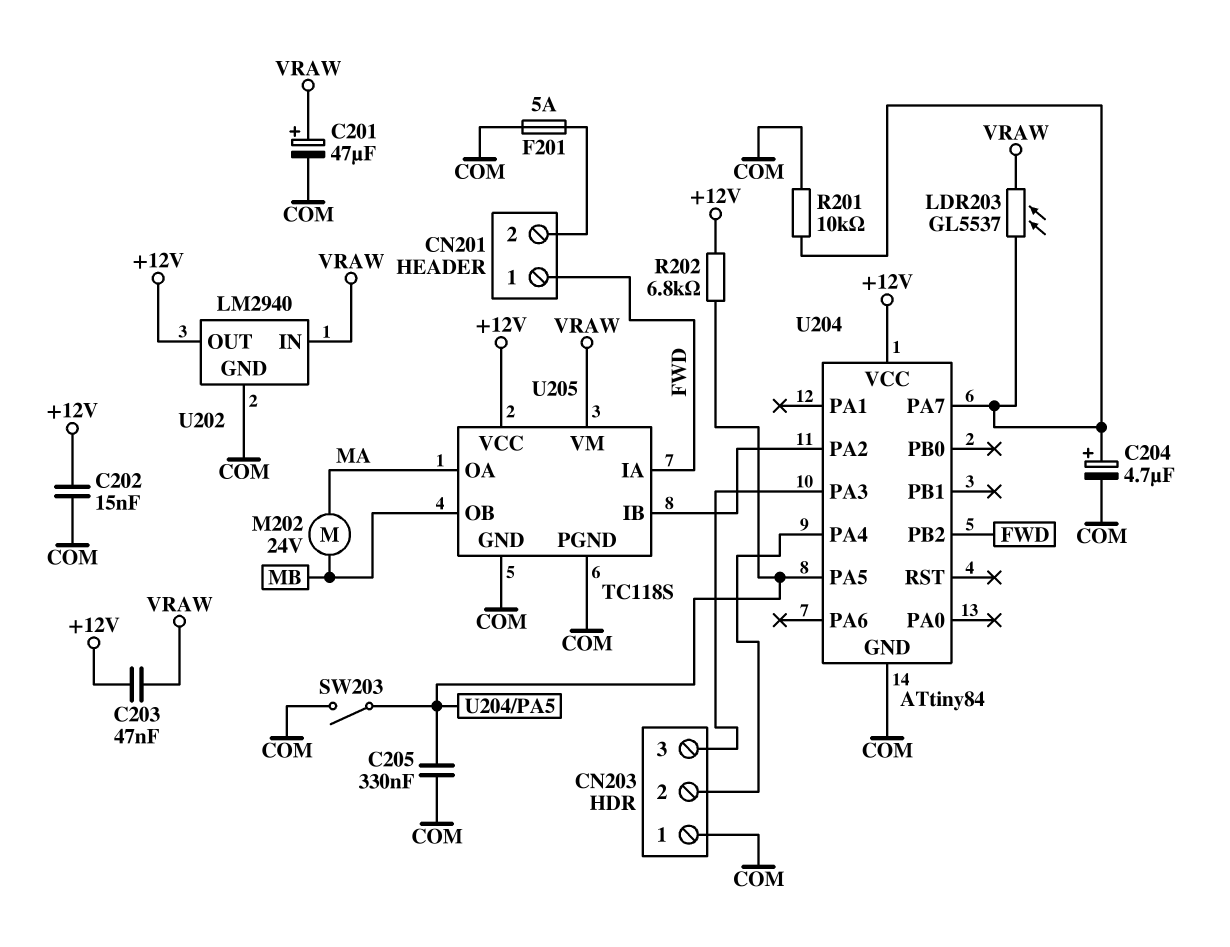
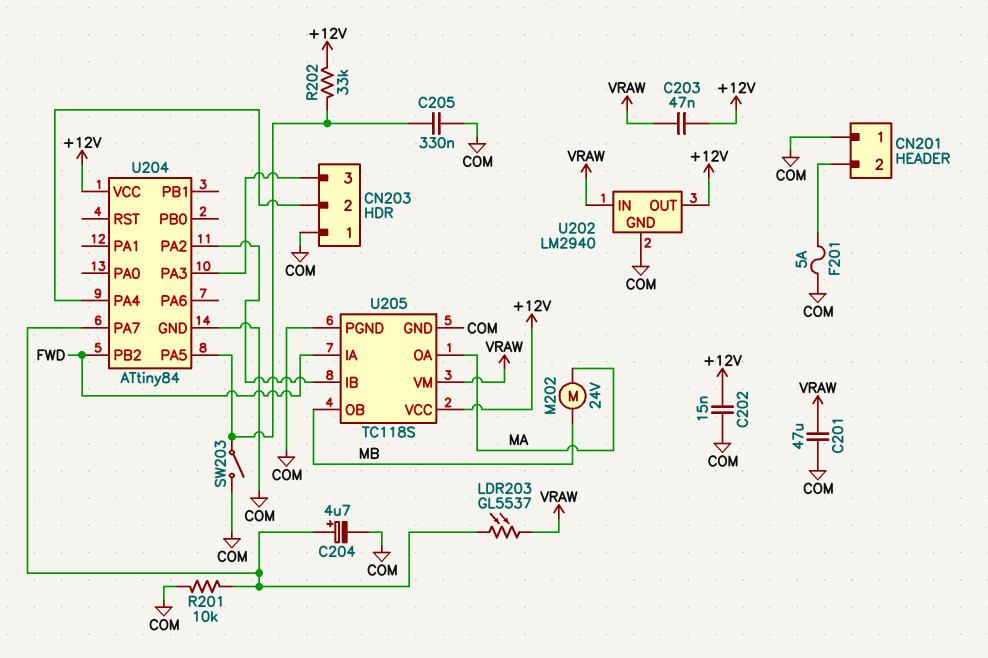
C201: 47uF (plus VRAW, minus COM) -> 47uF (COM, VRAW)
CN201 pin 1: FWD -> COM
R202: 6.8k (+12V, U204/PA5) -> 33k (+12V, U204/PA5)

